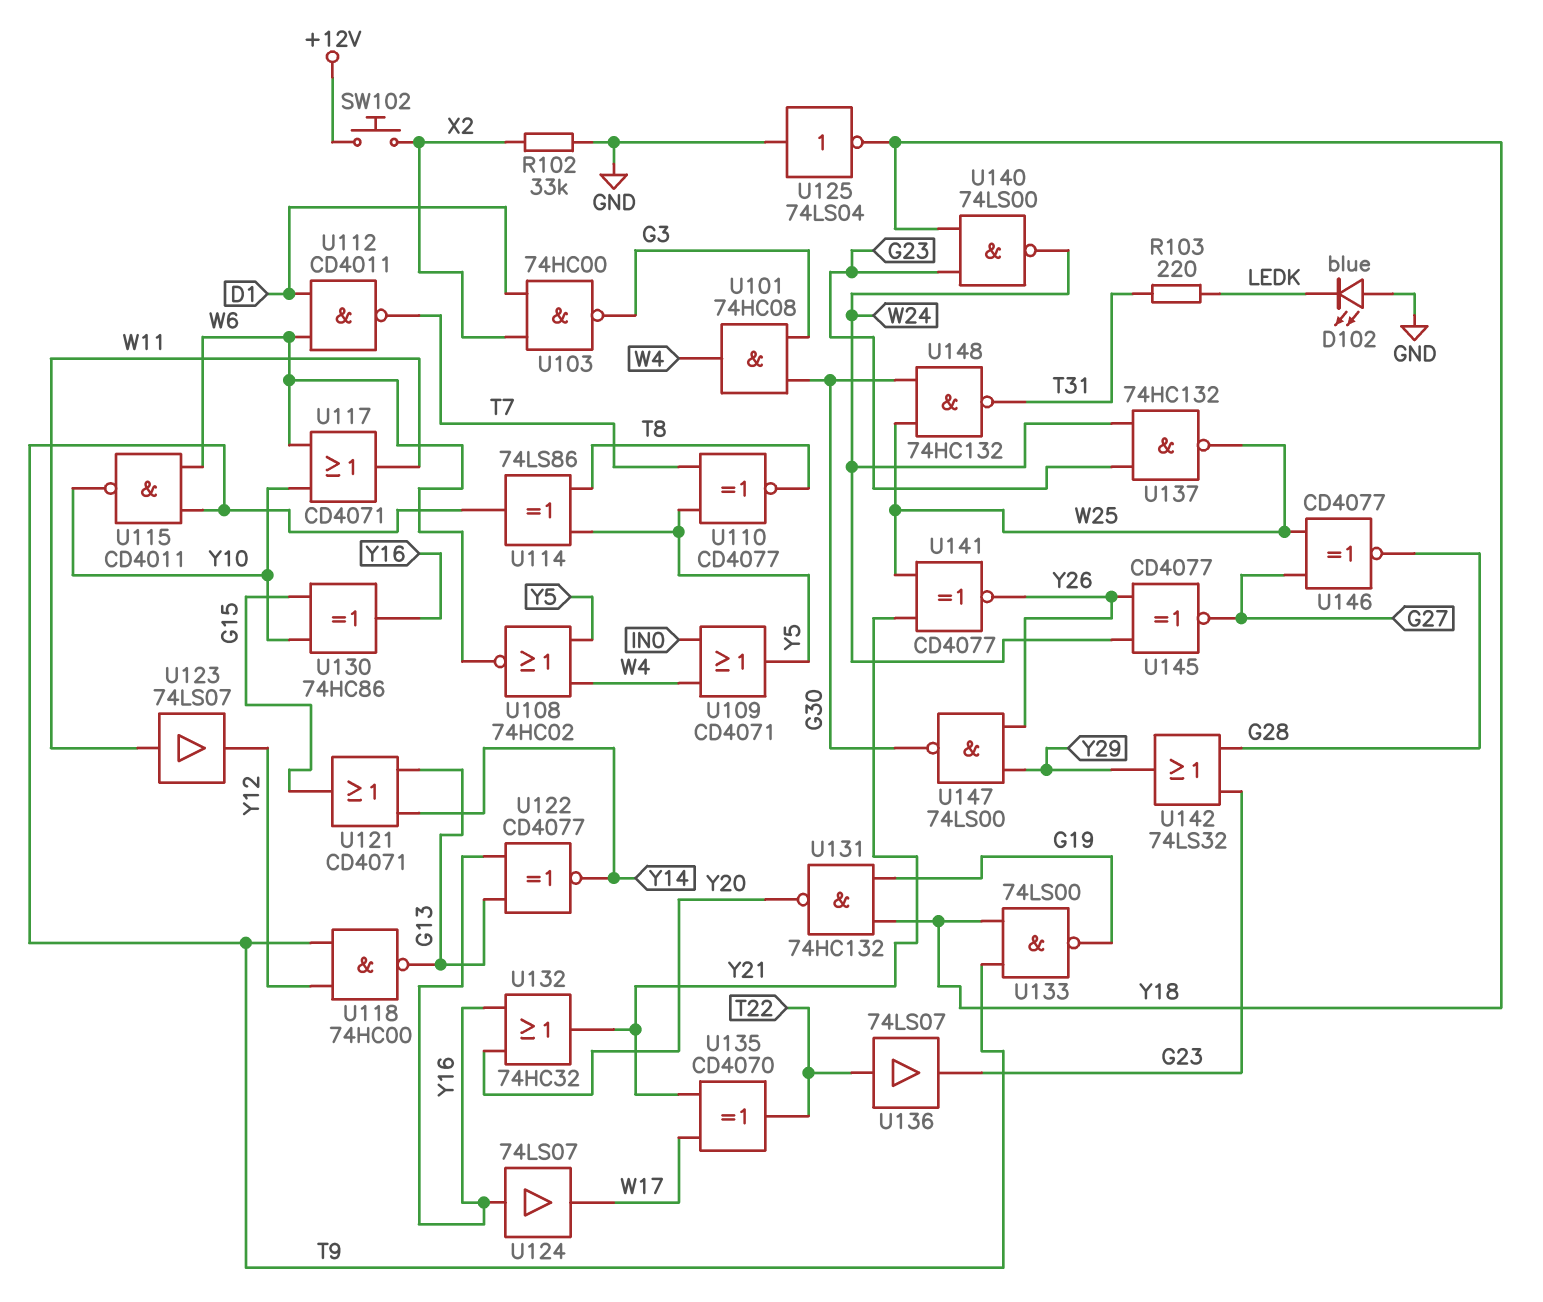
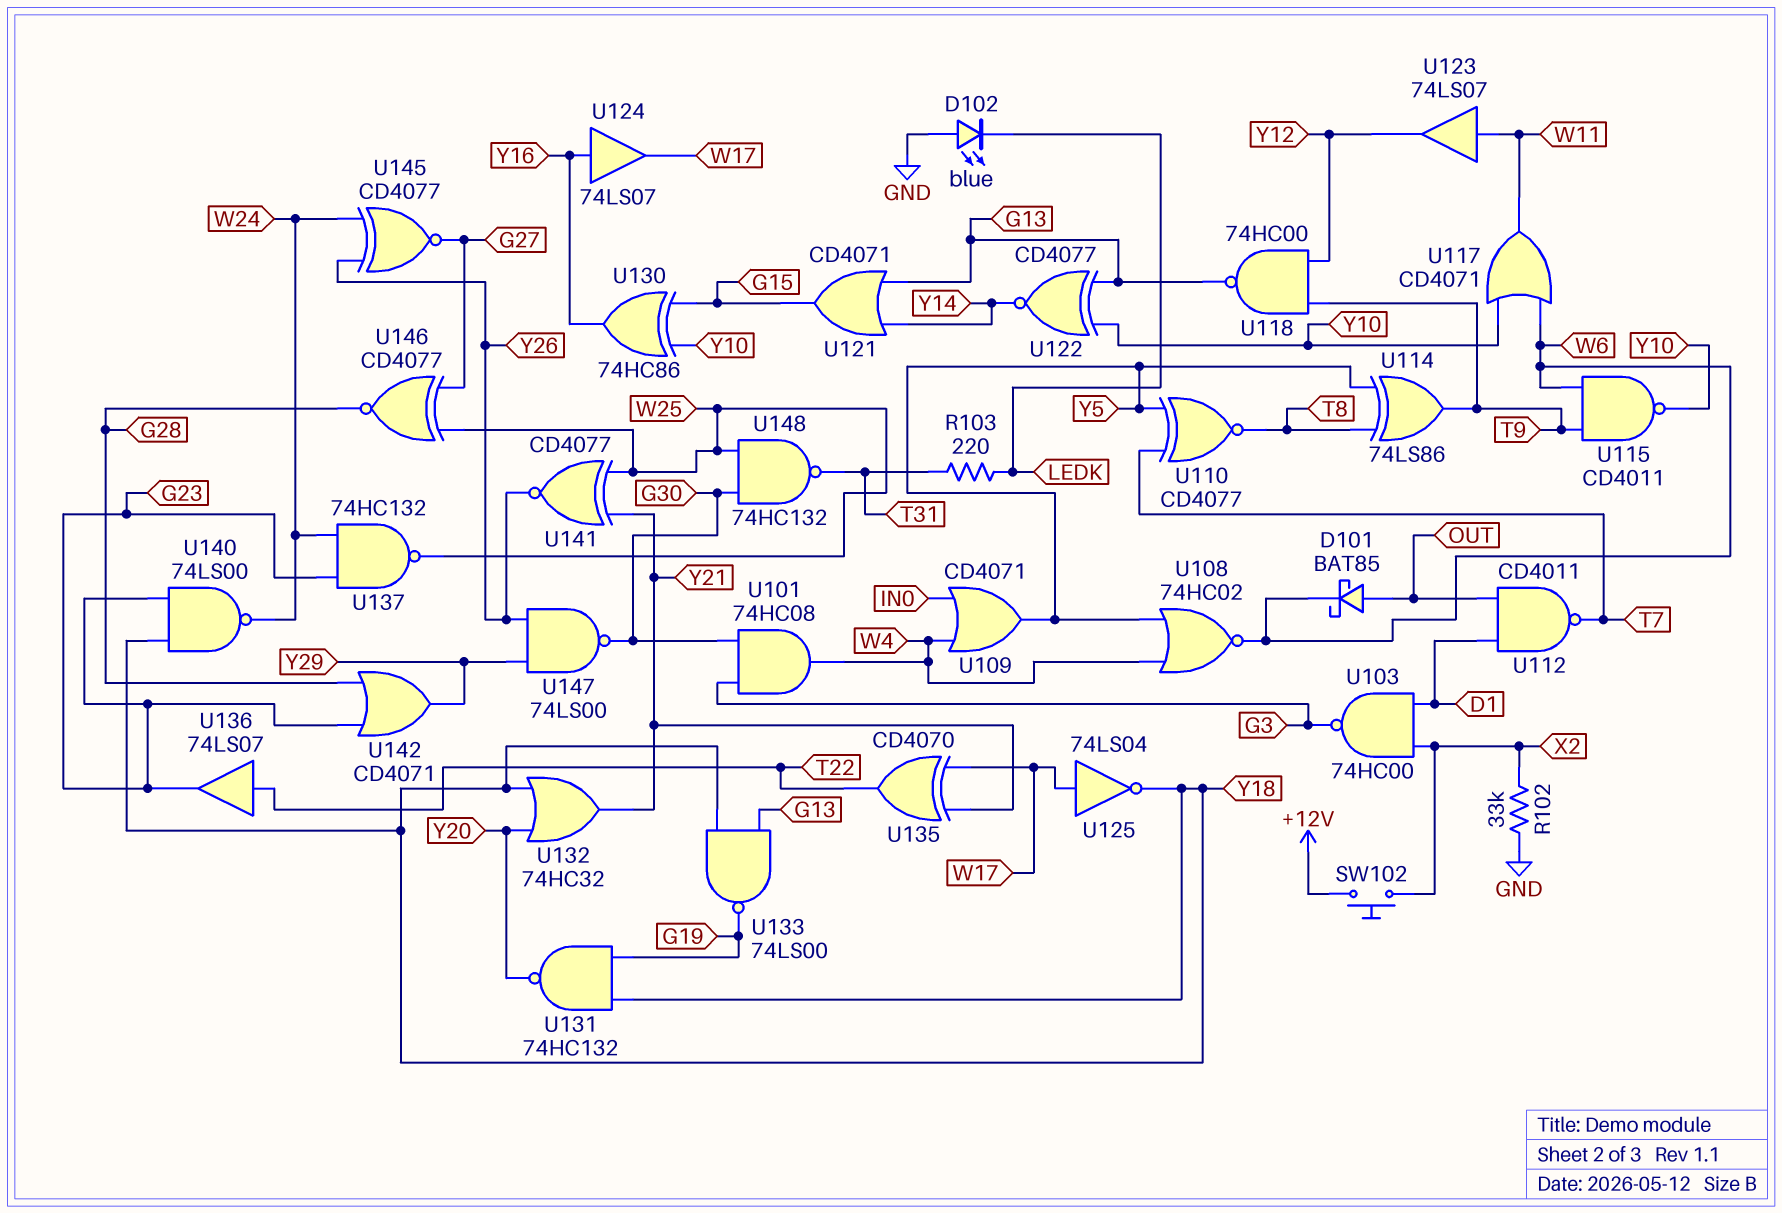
D101: none -> schottky BAT85 (A OUT, K W6)
U112: NAND CD4011 (in D1, in W6, out T7) -> NAND CD4011 (in D1, in OUT, out T7)
U122: XNOR CD4077 (in G13, in Y16, out Y14) -> XNOR CD4077 (in G13, in Y10, out Y14)
U125: NOT 74LS04 (in GND, out Y18) -> NOT 74LS04 (in W17, out Y18)
U132: OR 74HC32 (in Y16, in Y20, out Y21) -> OR 74HC32 (in Y18, in Y20, out Y21)
U133: NAND 74LS00 (in T9, in Y18, out G19) -> NAND 74LS00 (in G13, in Y18, out G19)
U142: OR 74LS32 (in G23, in G28, out Y29) -> OR CD4071 (in G23, in G28, out Y29)

